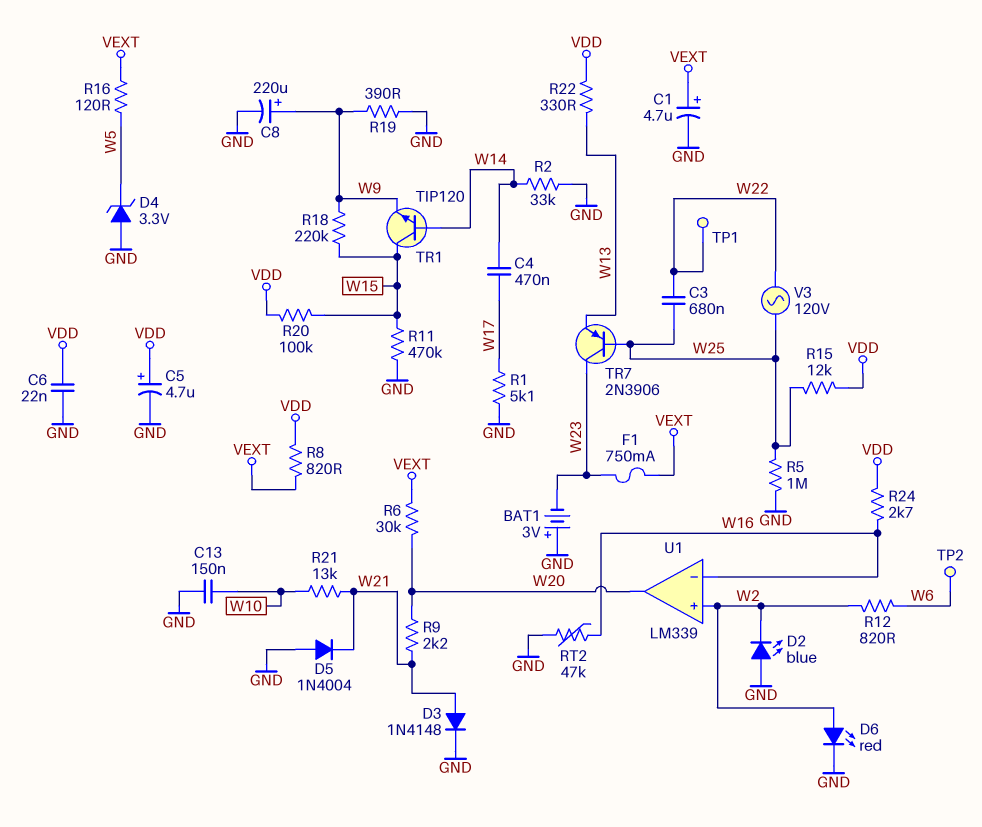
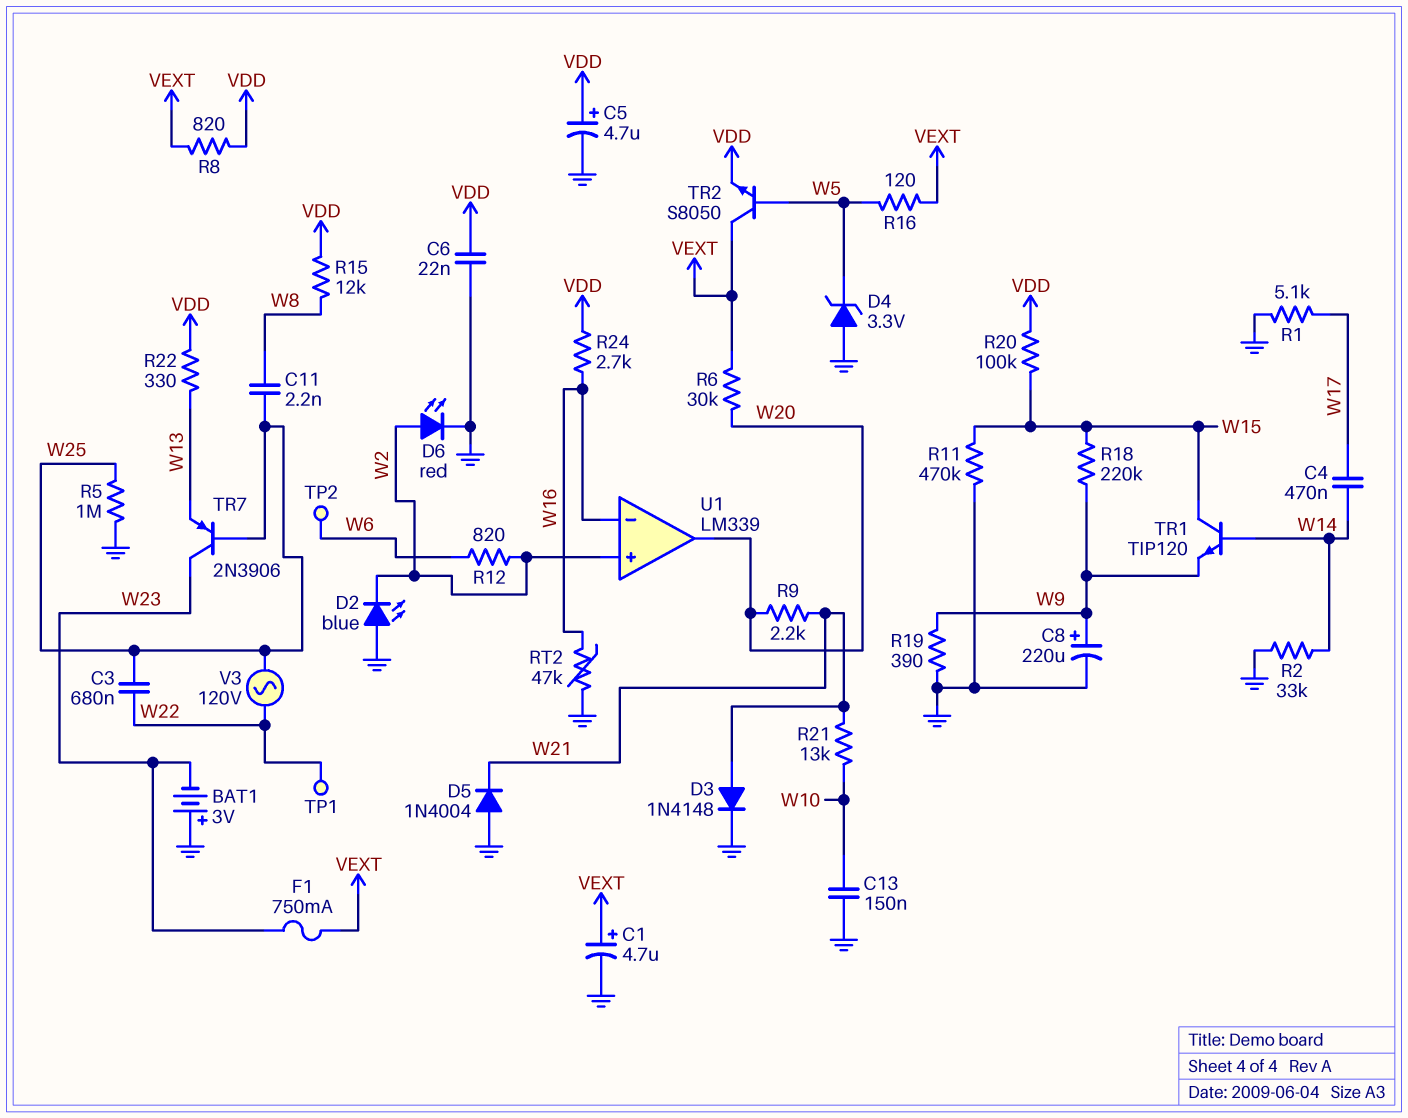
C11: none -> 2.2nF (W8, W25)
R15: 12k (VDD, W25) -> 12k (VDD, W8)
TR2: none -> NPN S8050 (B W5, C VEXT, E VDD)

